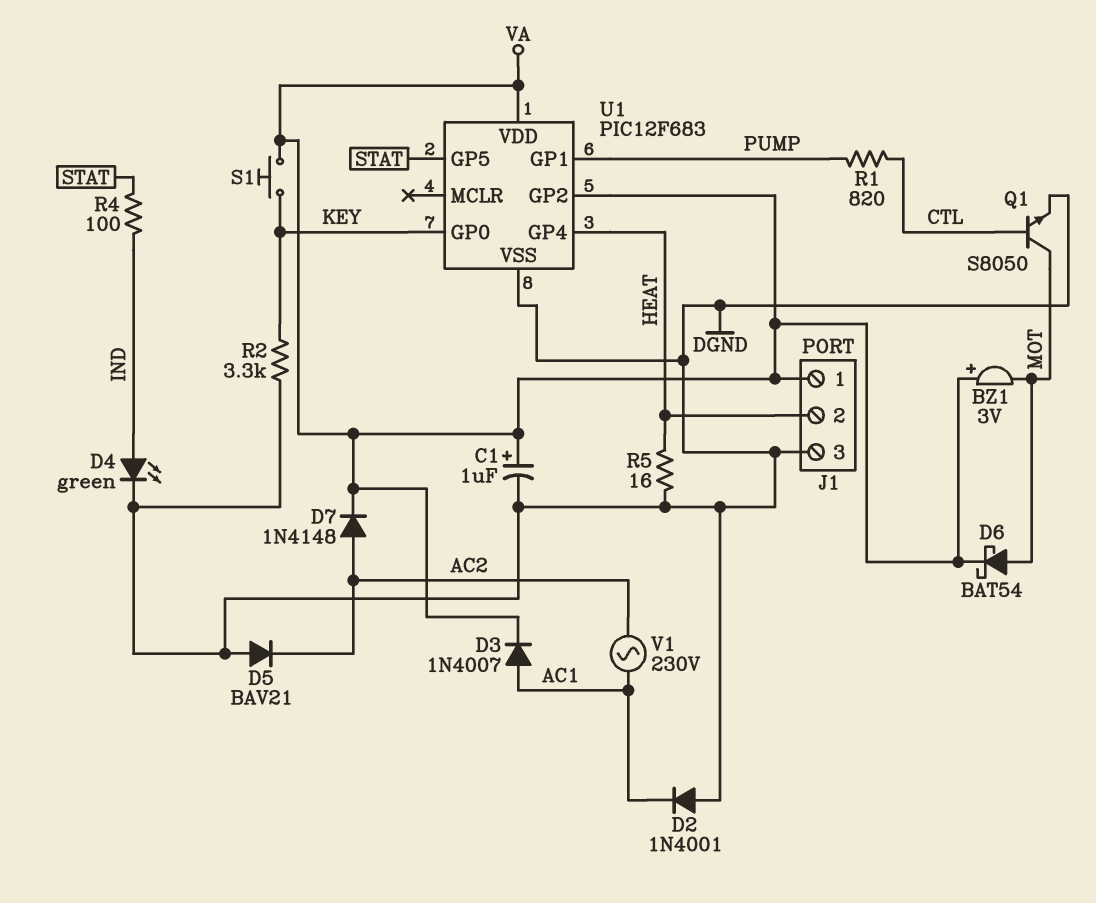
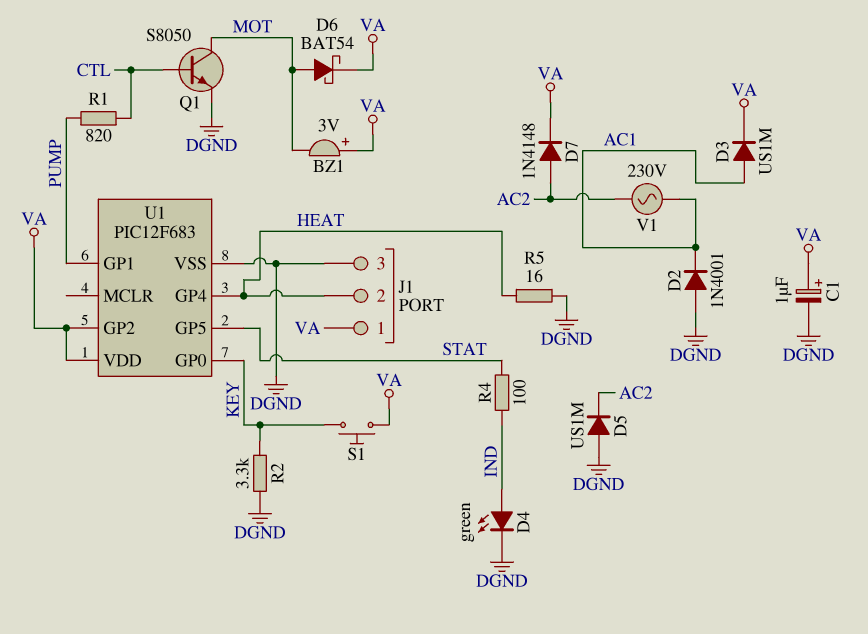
D3: diode 1N4007 (A AC1, K VA) -> diode US1M (A AC1, K VA)
D5: diode BAV21 (A DGND, K AC2) -> diode US1M (A DGND, K AC2)

